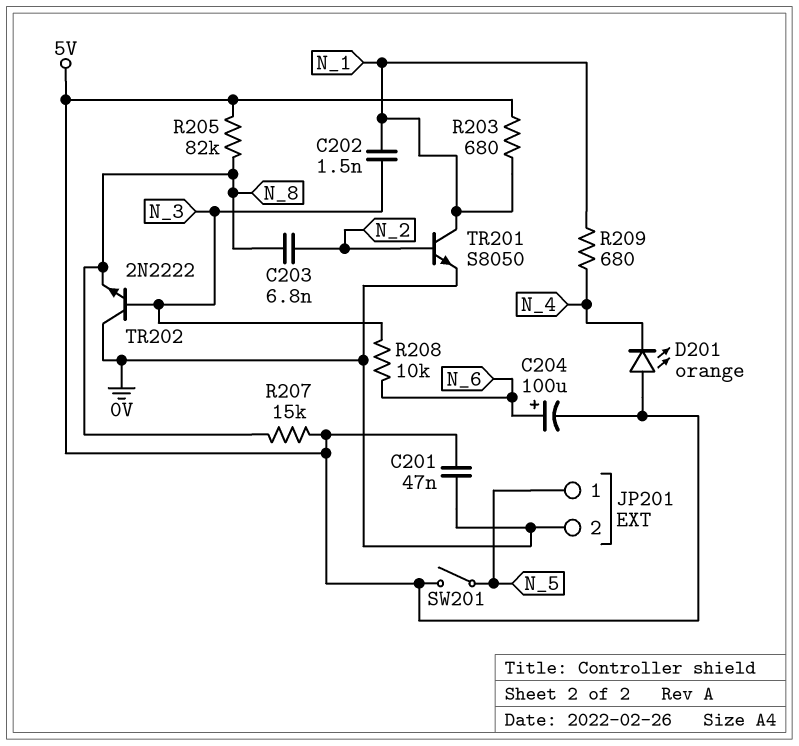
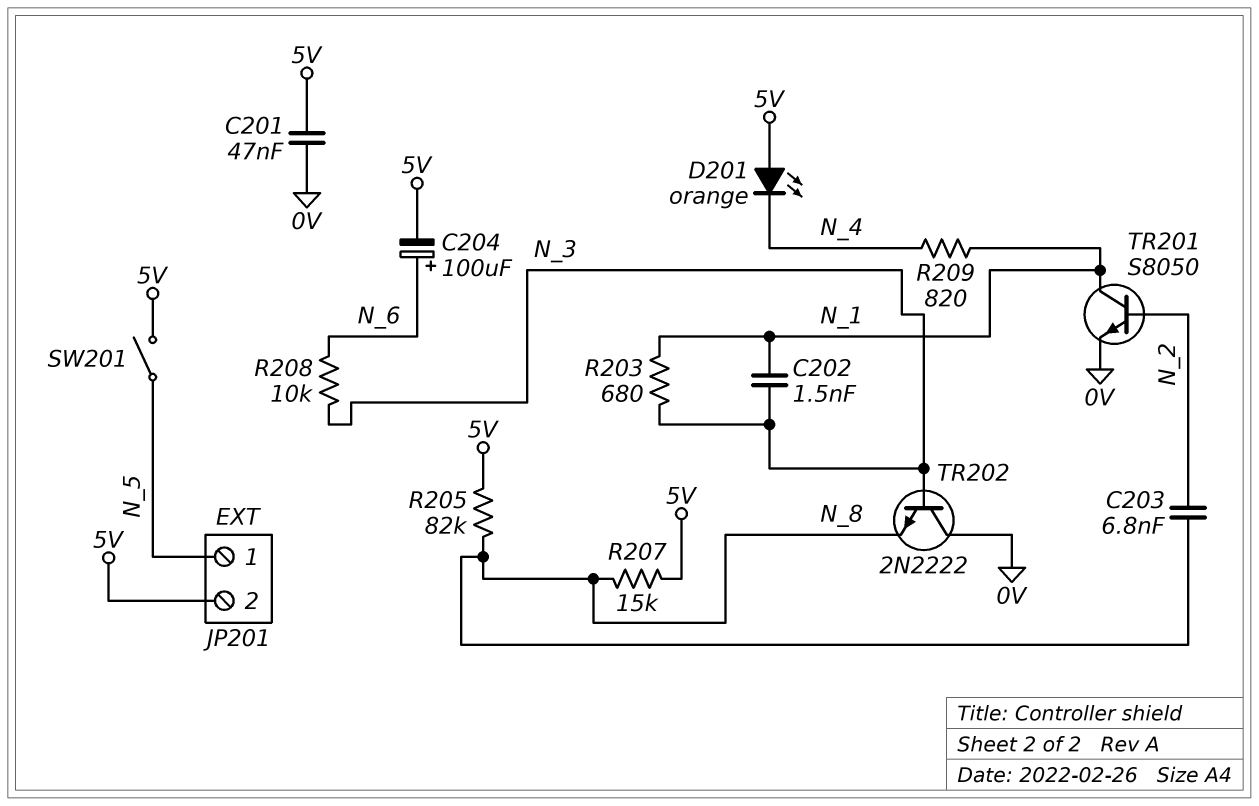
JP201 pin 2: 0V -> 5V
R203: 680 (5V, N_1) -> 680 (N_1, N_3)
R209: 680 (N_1, N_4) -> 820 (N_1, N_4)

